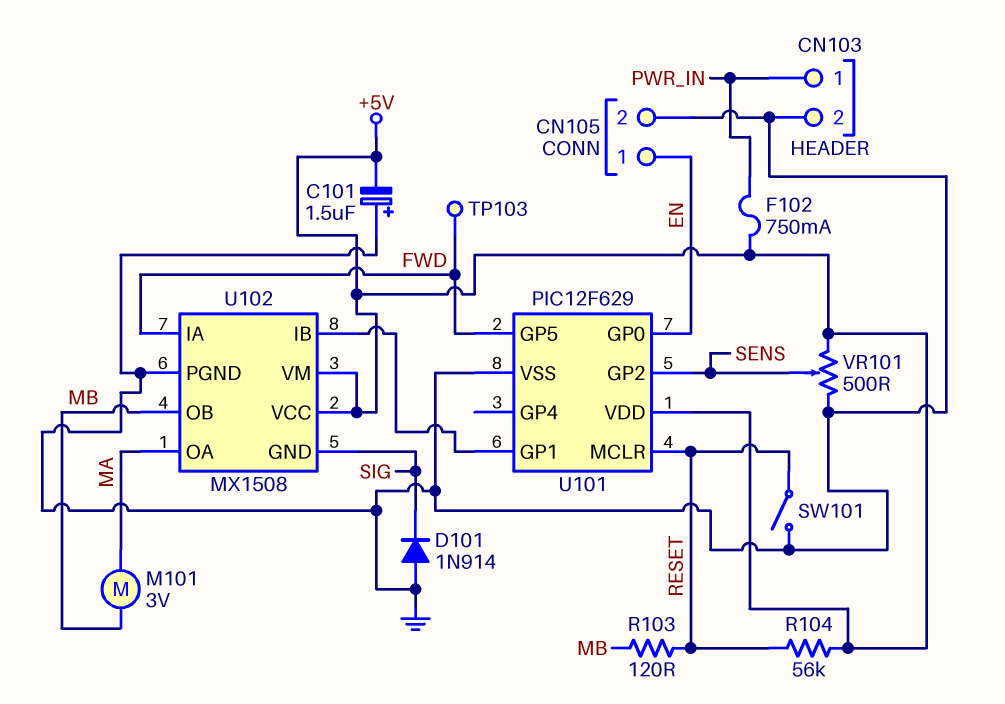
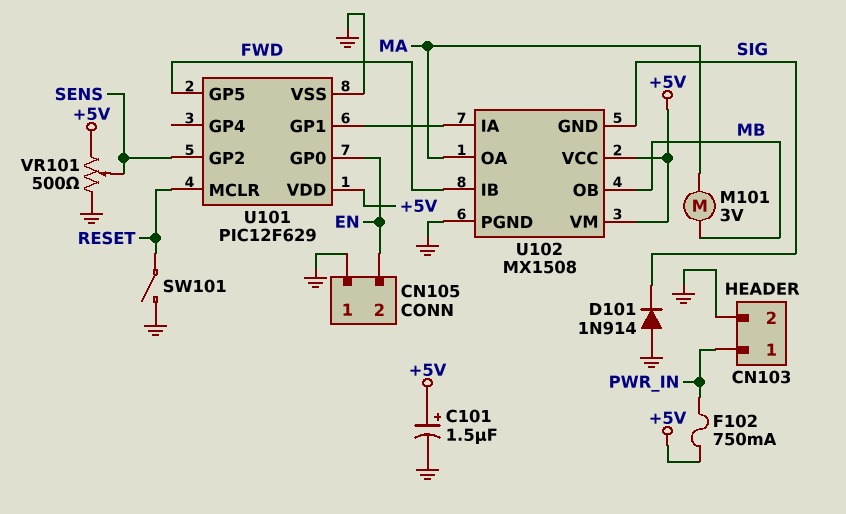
C101: 1.5uF (plus GND, minus +5V) -> 1.5uF (plus +5V, minus GND)
CN105 pin 1: EN -> GND
CN105 pin 2: GND -> EN
R103: 120 (MB, RESET) -> none
R104: 56k (+5V, RESET) -> none
TP103: test point (FWD) -> none
U102 pin IA: FWD -> U101/GP1
U102 pin IB: U101/GP1 -> FWD

